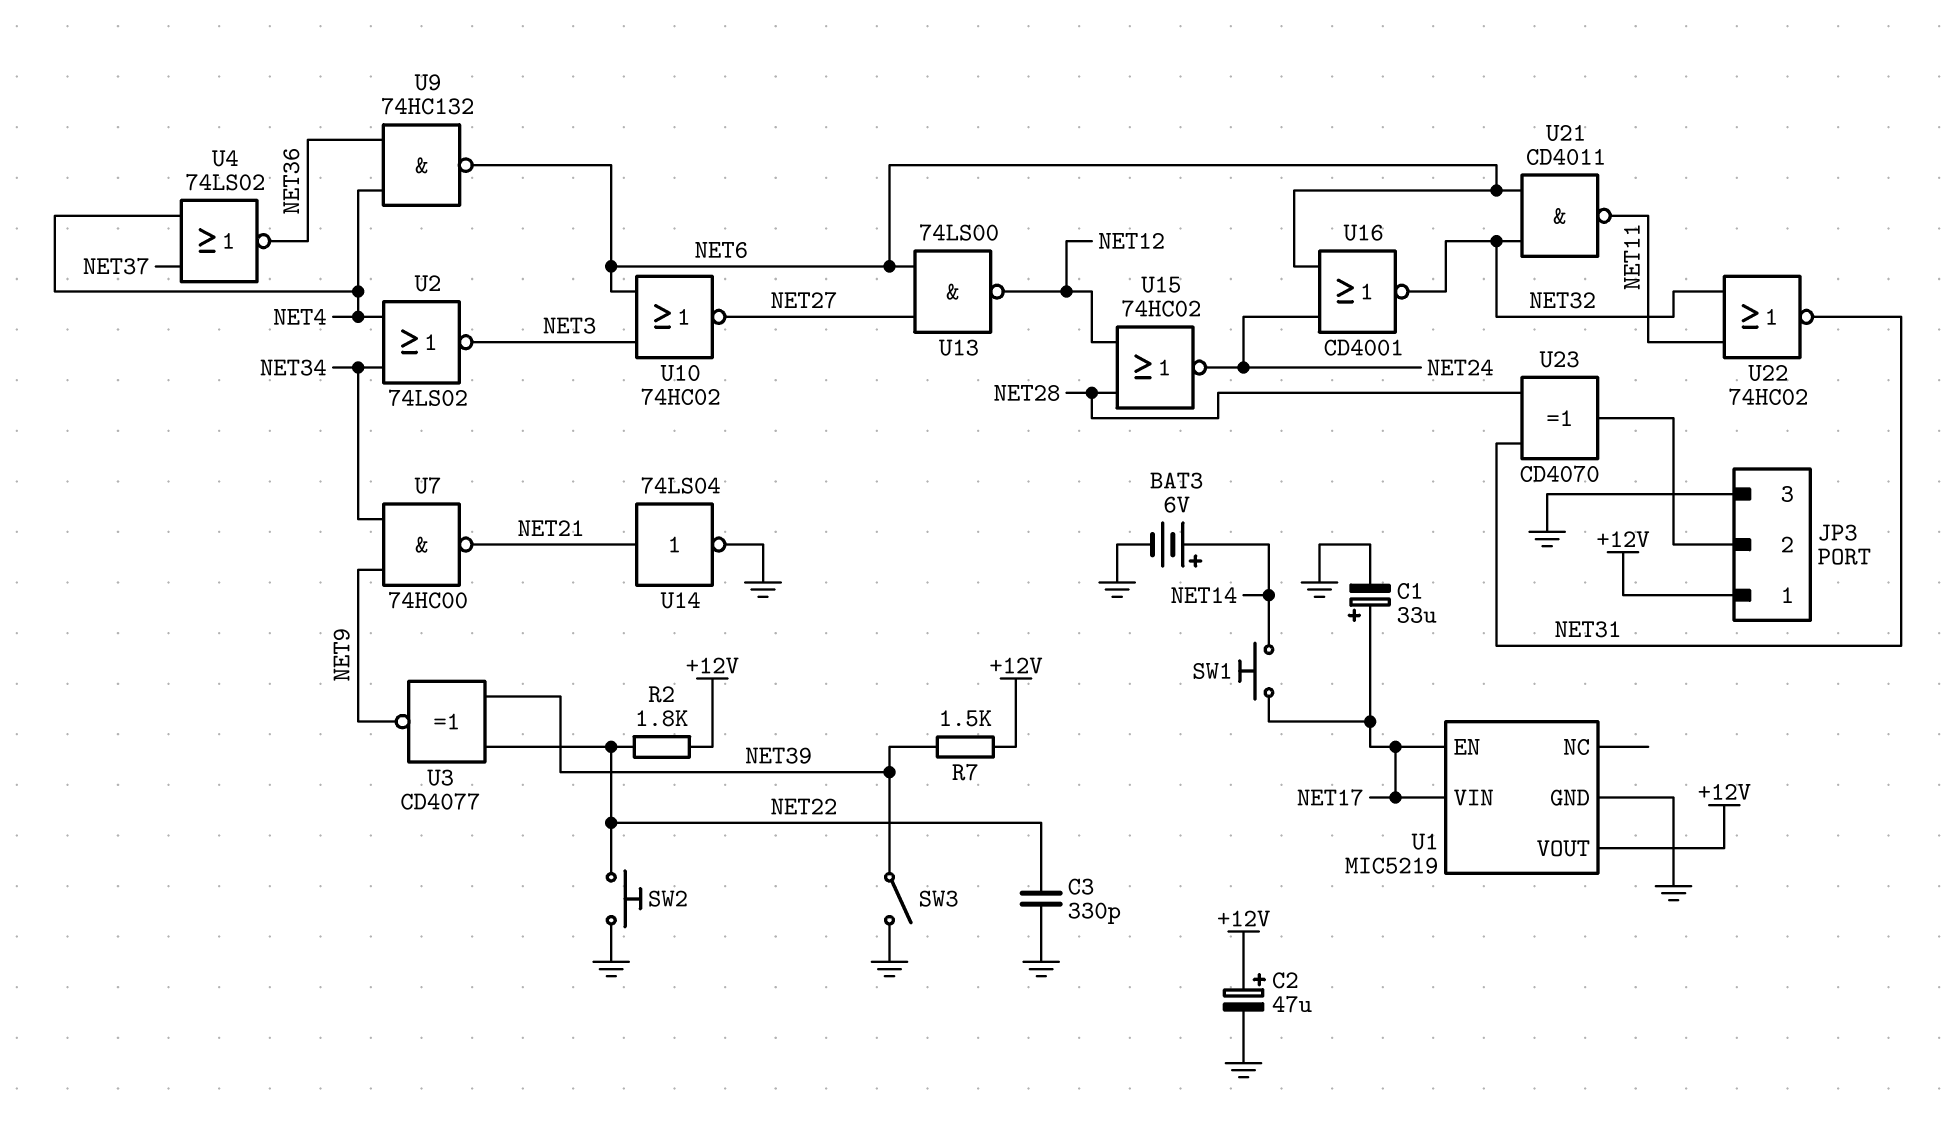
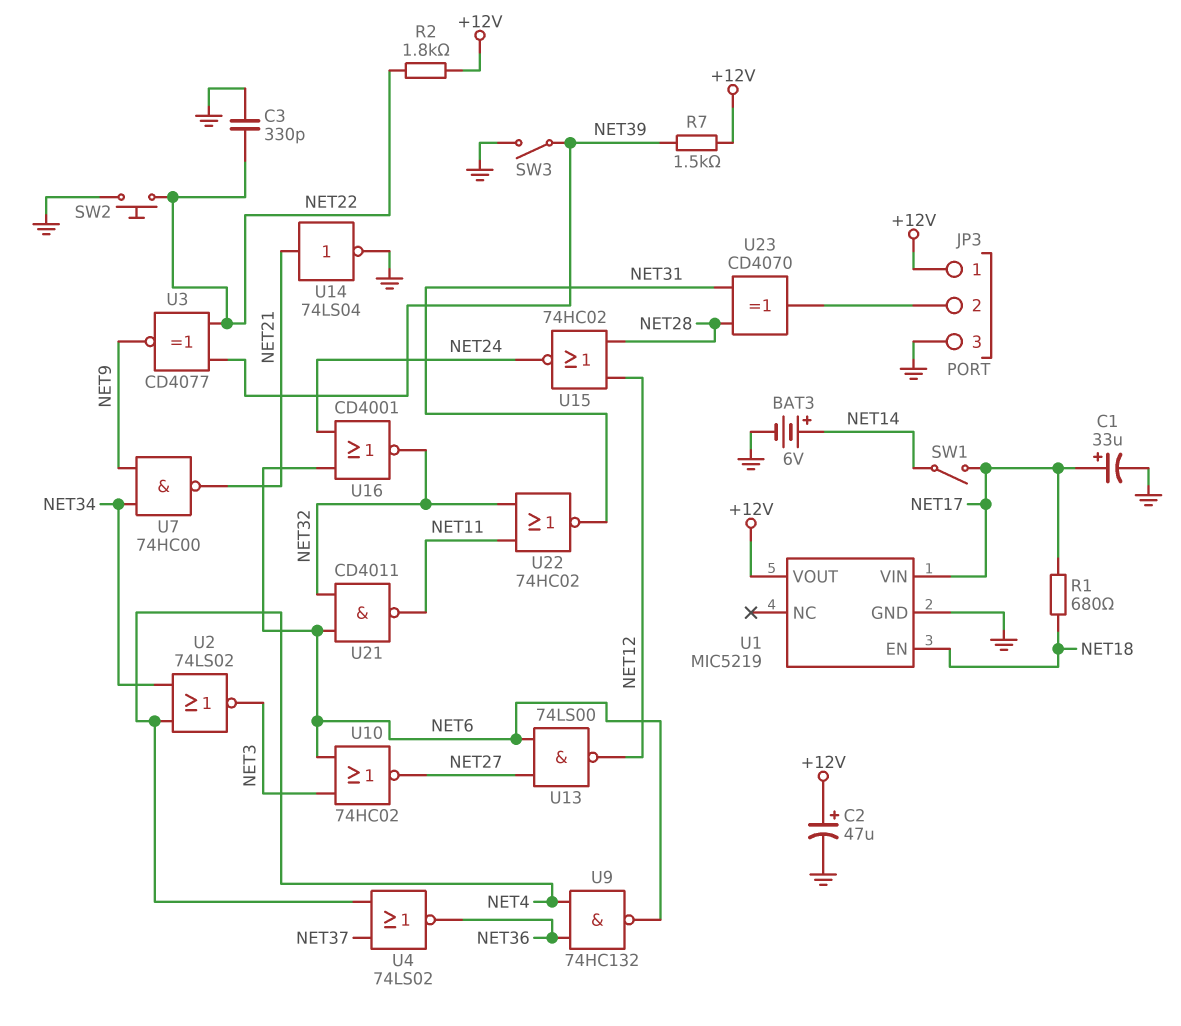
R1: none -> 680 (NET17, NET18)
SW1: button (NET14, NET17) -> switch (NET14, NET17)
U1 pin EN: NET17 -> NET18

